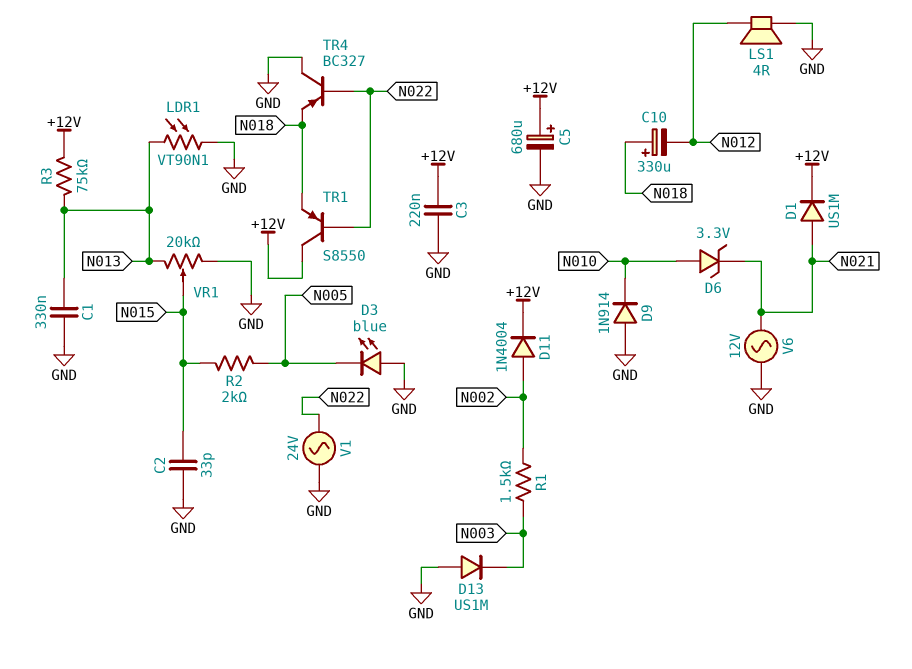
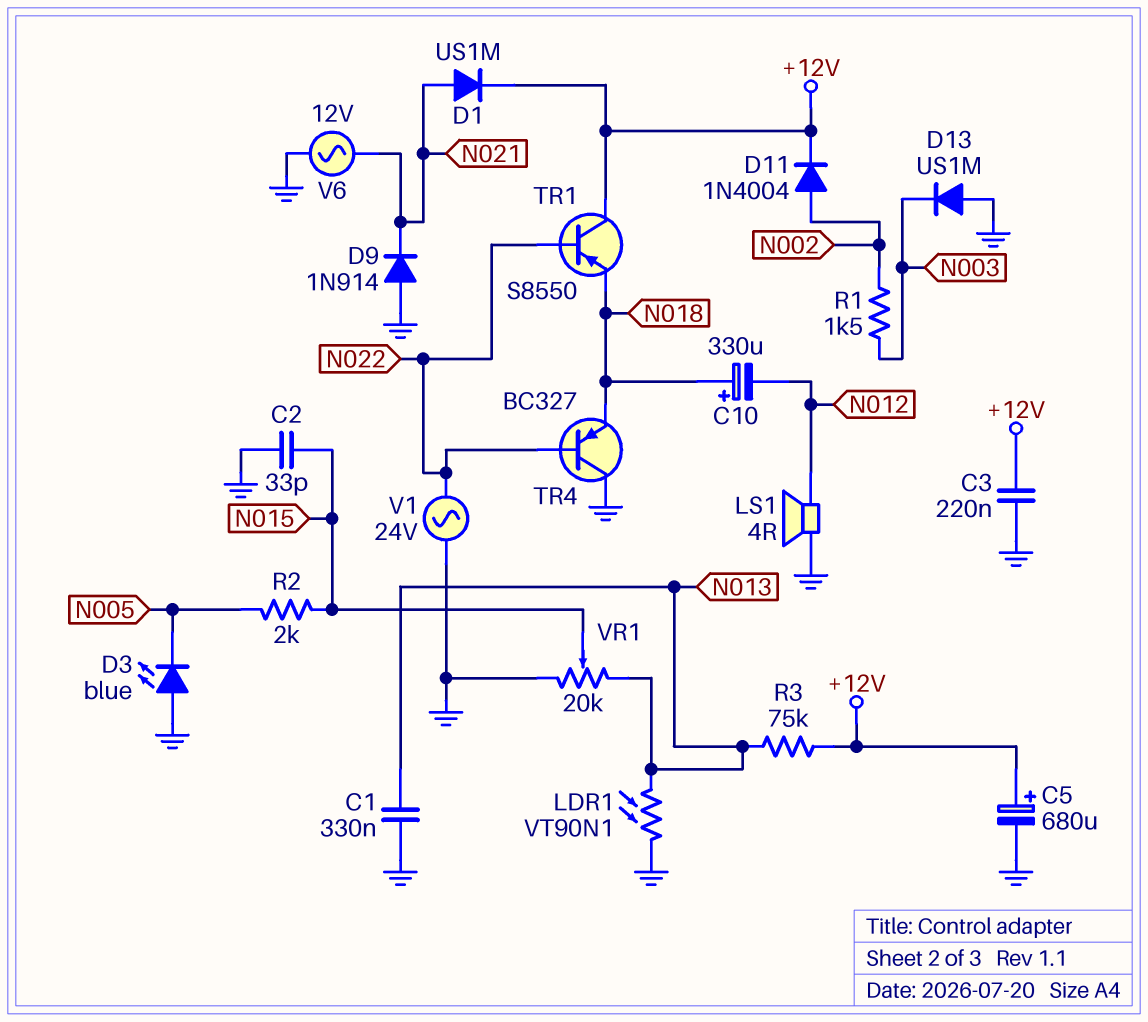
D6: zener 3.3V (A N010, K N021) -> none
D9: diode 1N914 (A GND, K N010) -> diode 1N914 (A GND, K N021)

